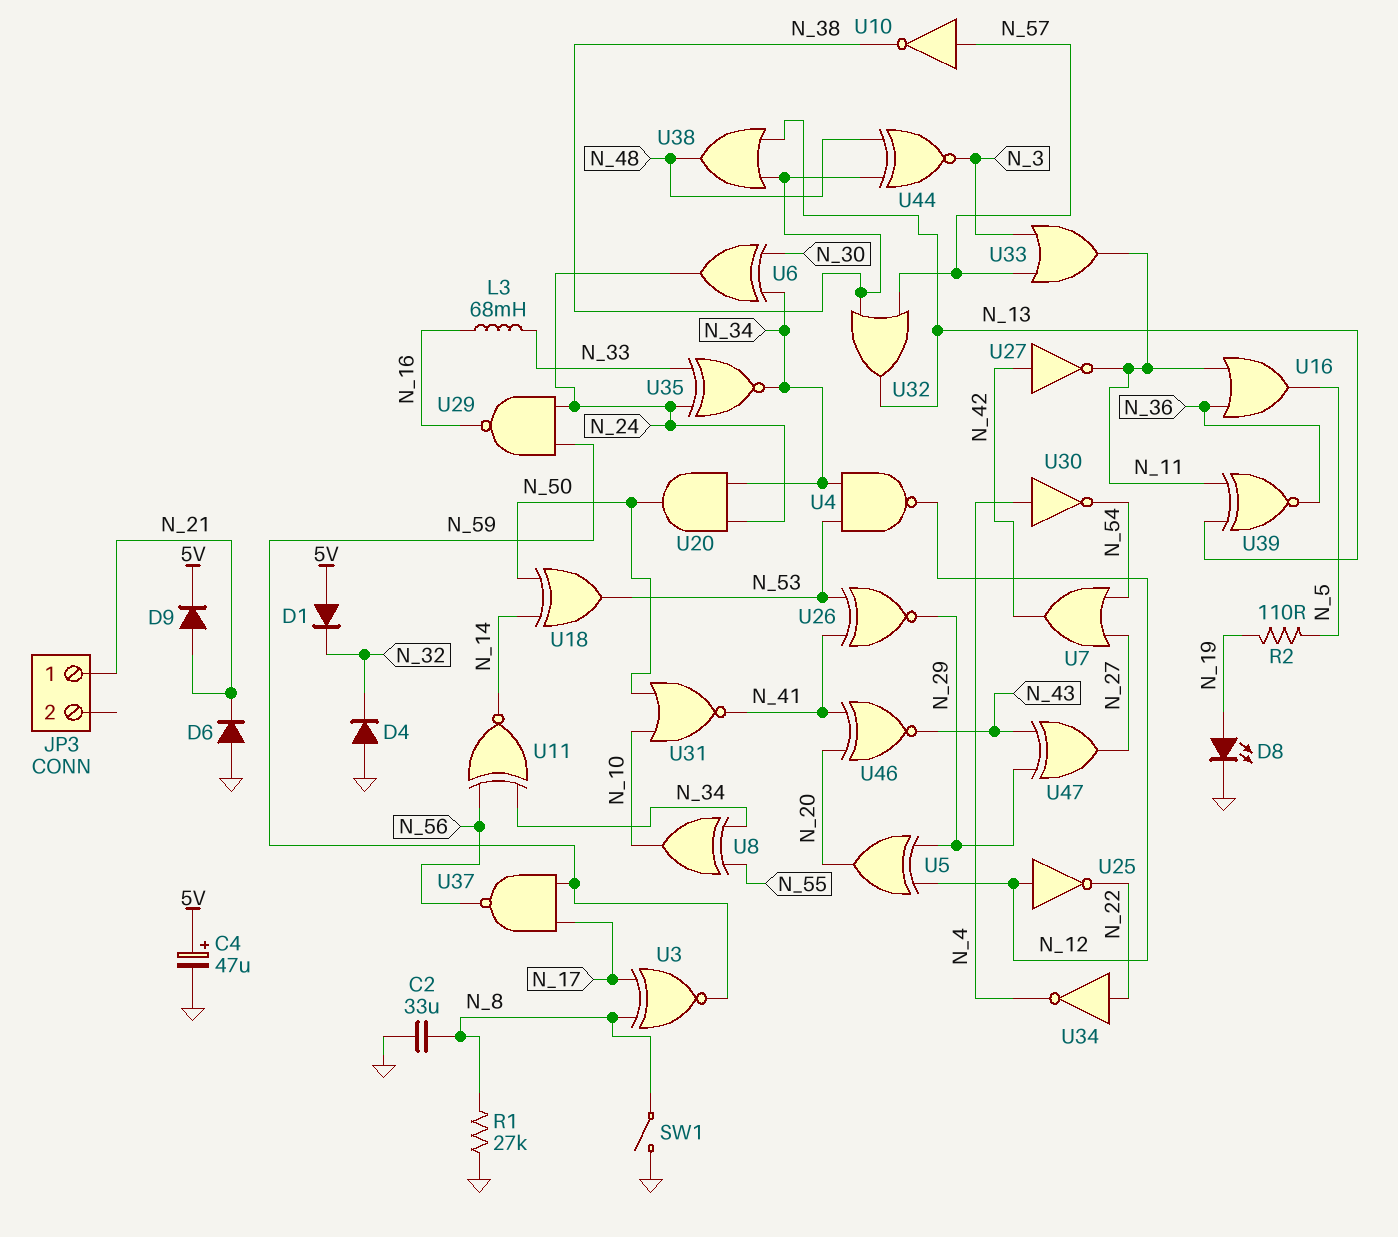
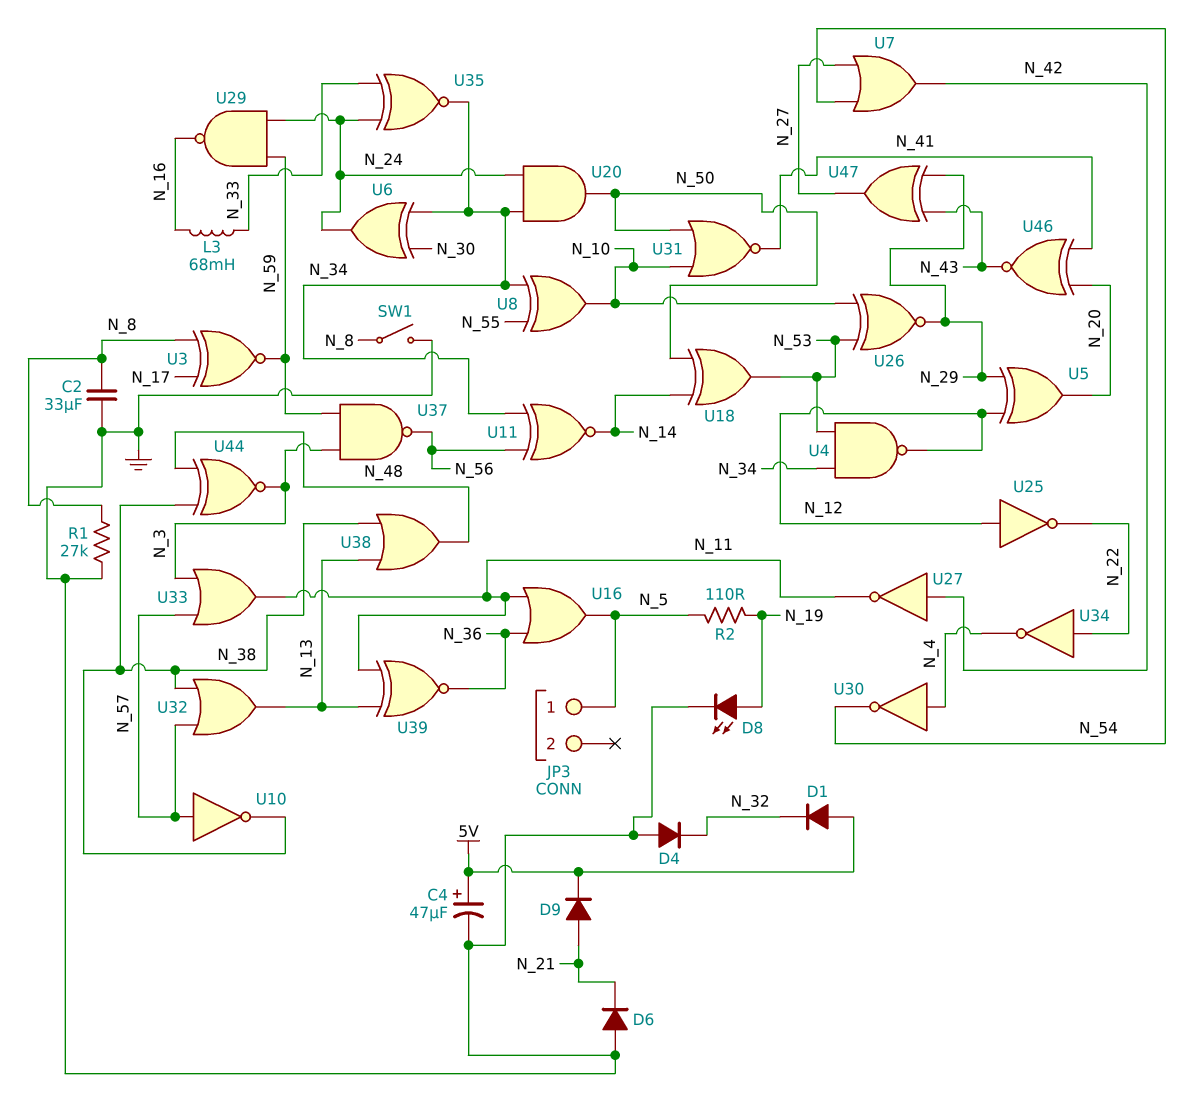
JP3 pin 1: N_21 -> N_5
U26: XNOR (in N_41, in N_53, out N_29) -> XNOR (in N_10, in N_53, out N_29)
U37: NAND (in N_17, in N_59, out N_56) -> NAND (in N_3, in N_59, out N_56)

